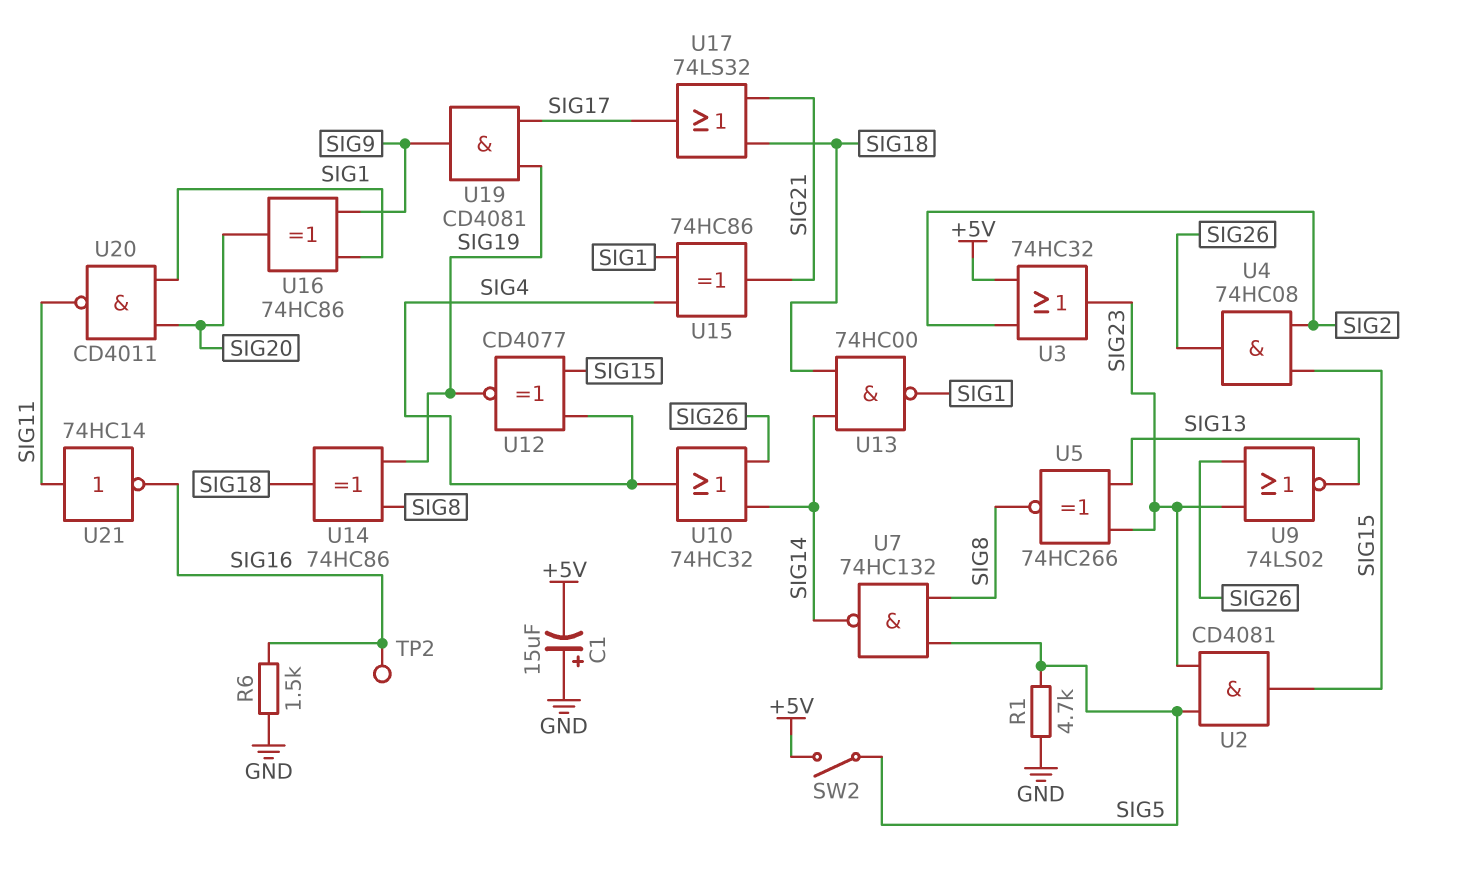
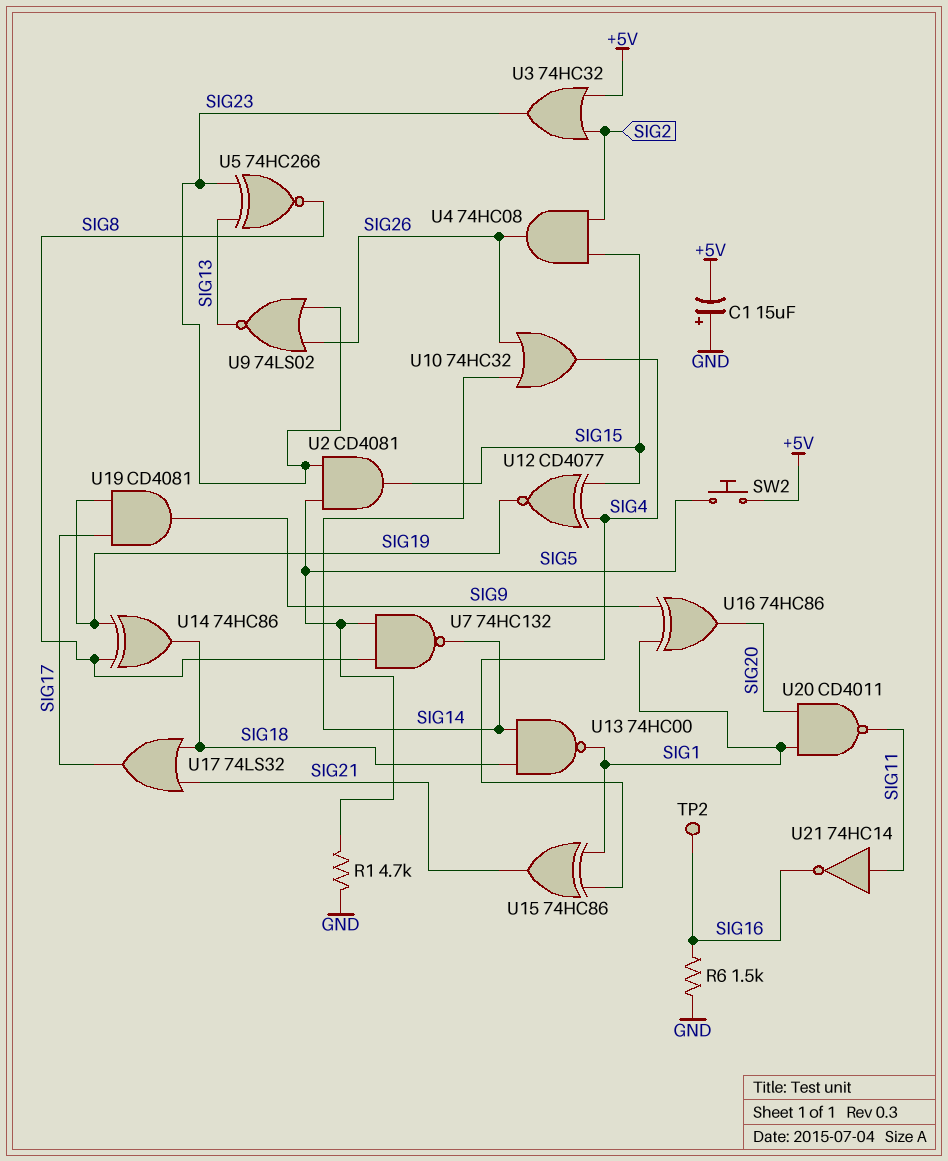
SW2: switch (+5V, SIG5) -> button (+5V, SIG5)

